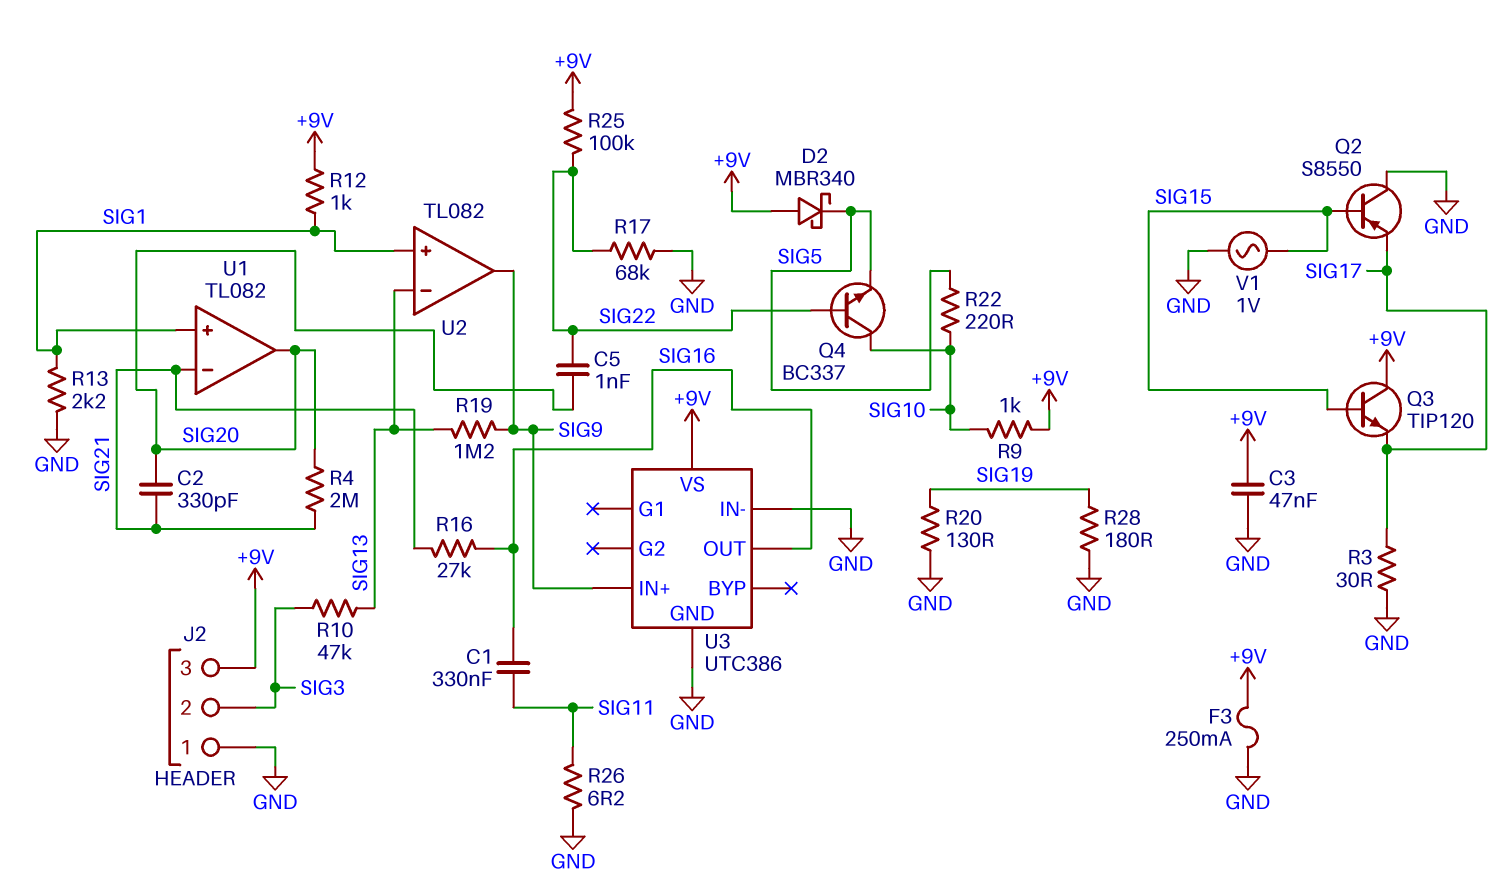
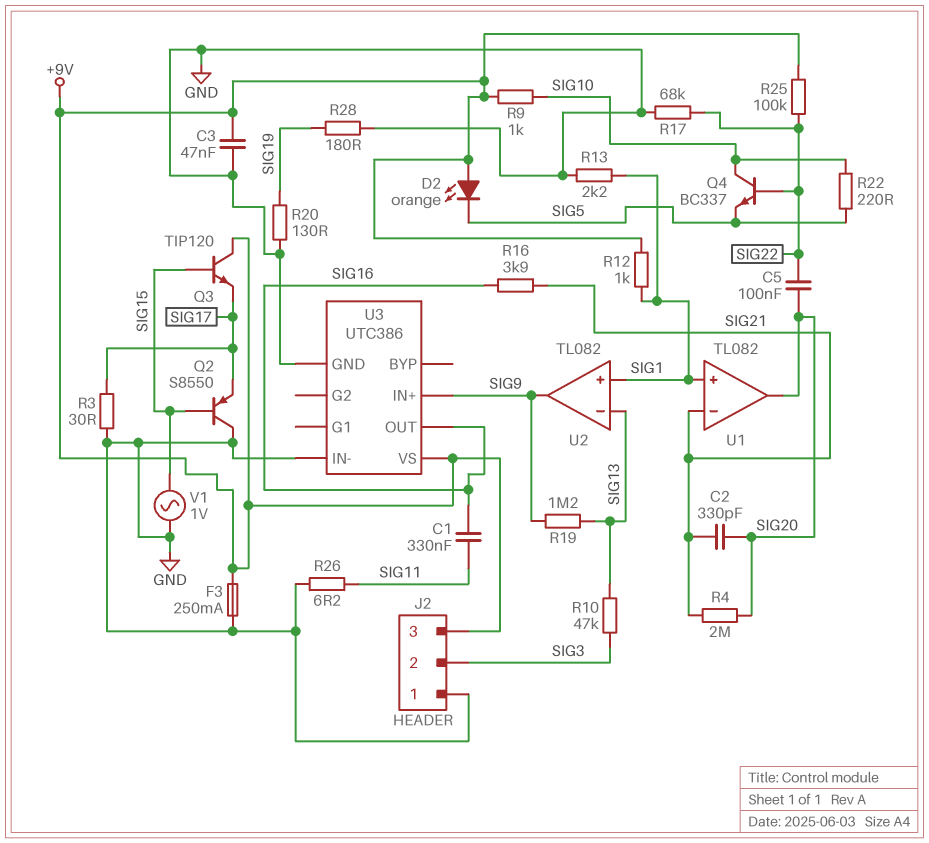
C5: 1nF (SIG20, SIG22) -> 100nF (SIG20, SIG22)
D2: schottky MBR340 (A +9V, K SIG5) -> LED orange (A +9V, K SIG5)
R16: 27k (SIG16, SIG21) -> 3.9k (SIG16, SIG21)

